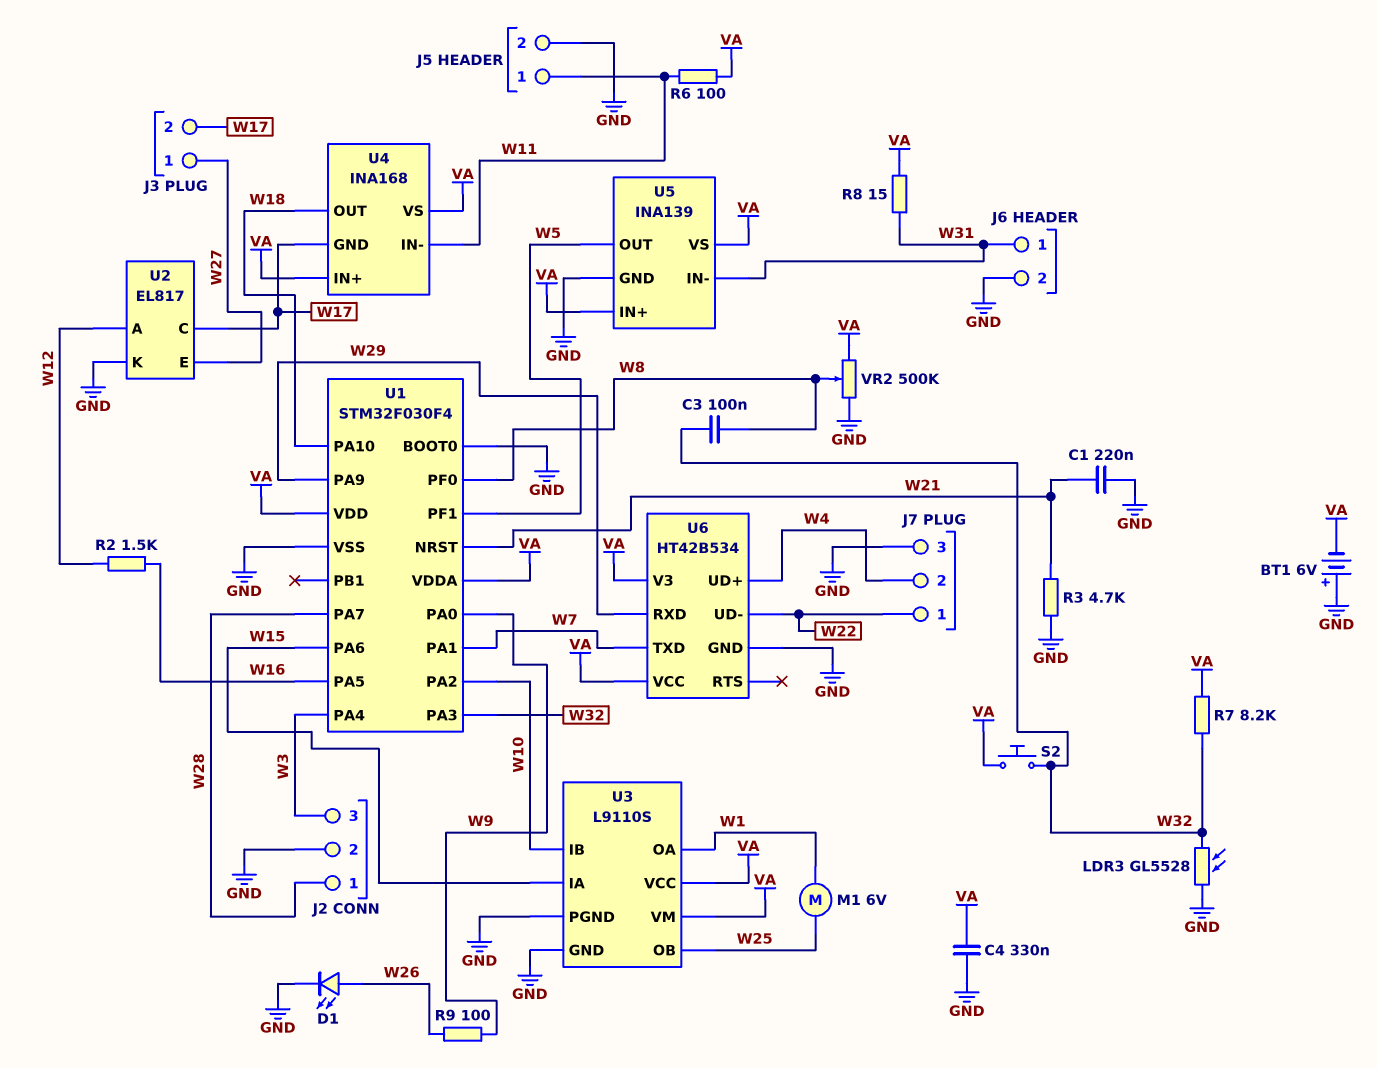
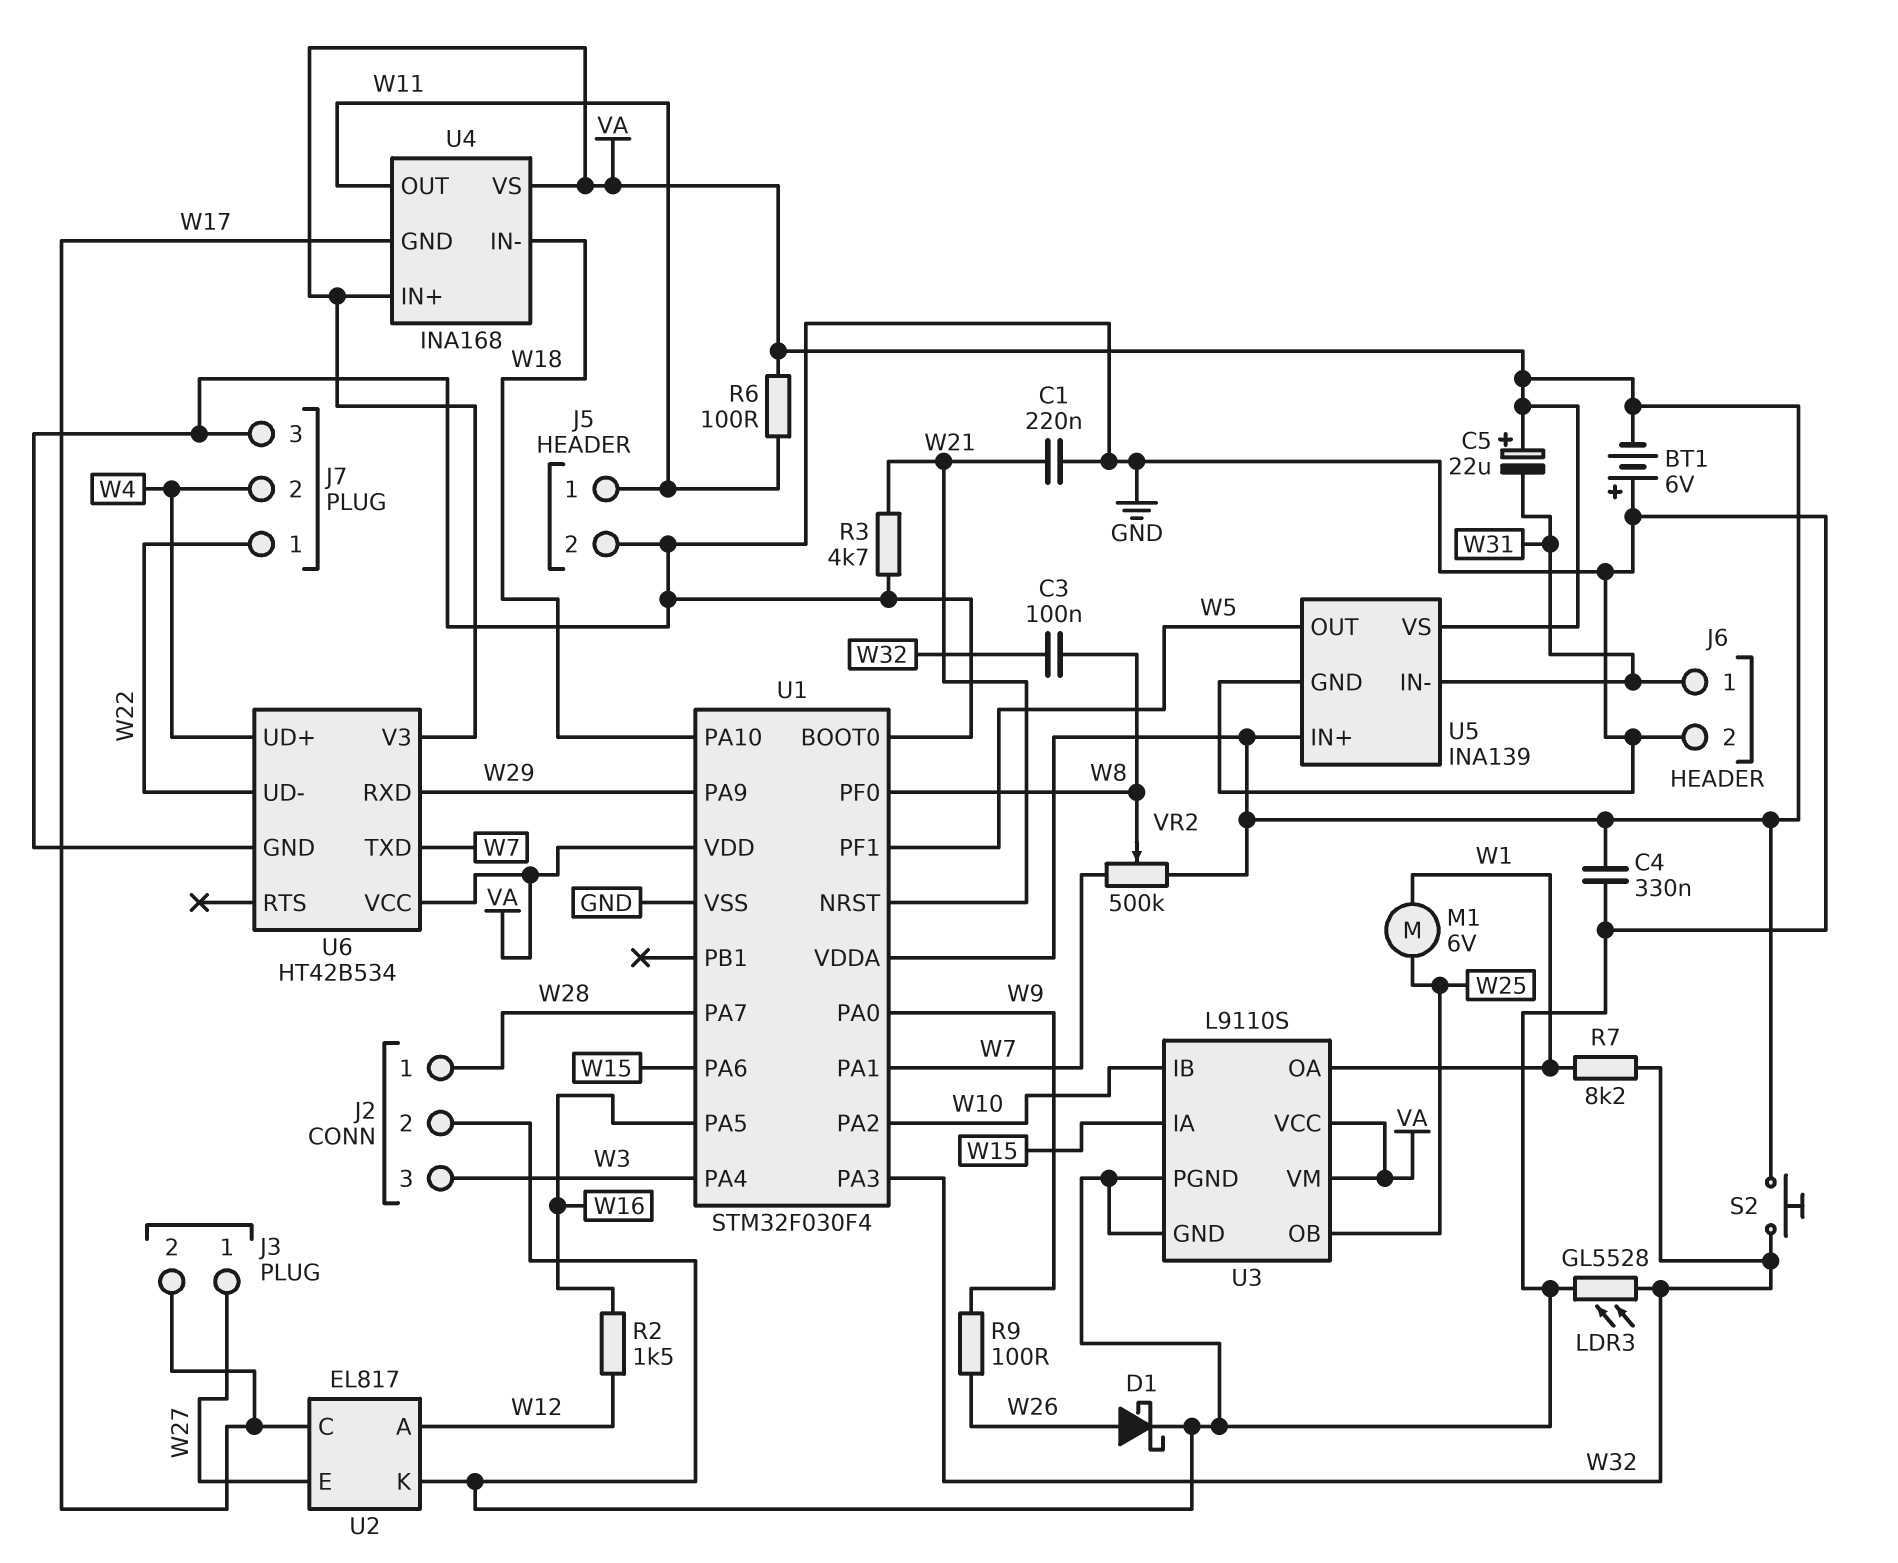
C5: none -> 22uF (plus VA, minus W31)
D1: LED (A W26, K GND) -> schottky (A W26, K GND)
R7: 8.2k (VA, W32) -> 8.2k (W1, W32)
R8: 15 (VA, W31) -> none
U4 pin IN-: W11 -> W18
U4 pin OUT: W18 -> W11
VR2: 500k (GND, VA, wiper W8) -> 500k (VA, W7, wiper W8)

